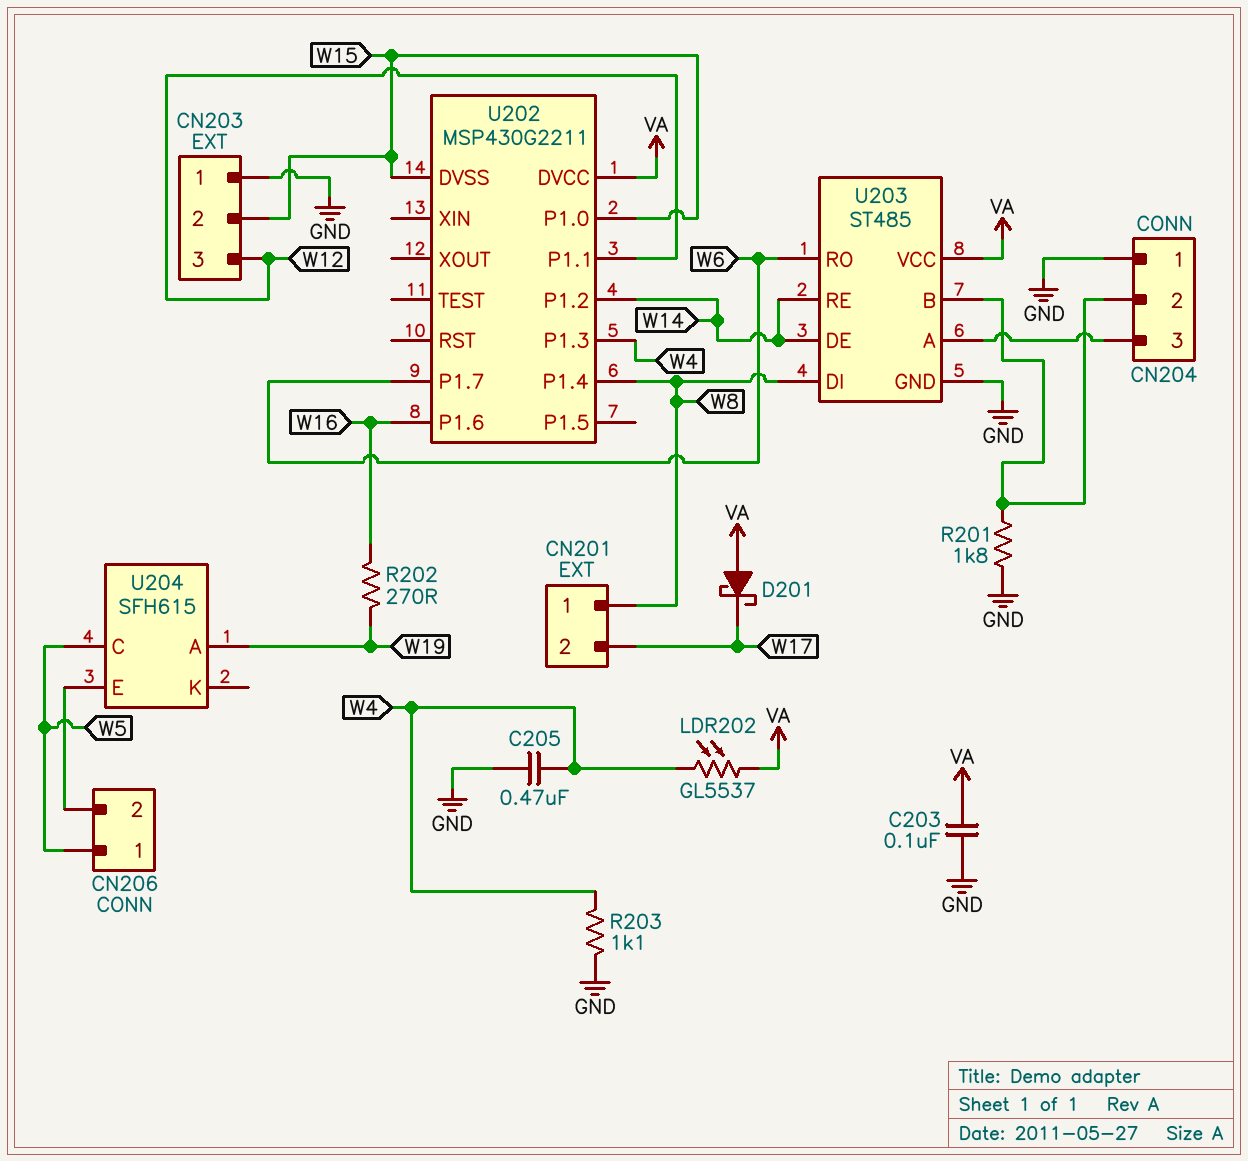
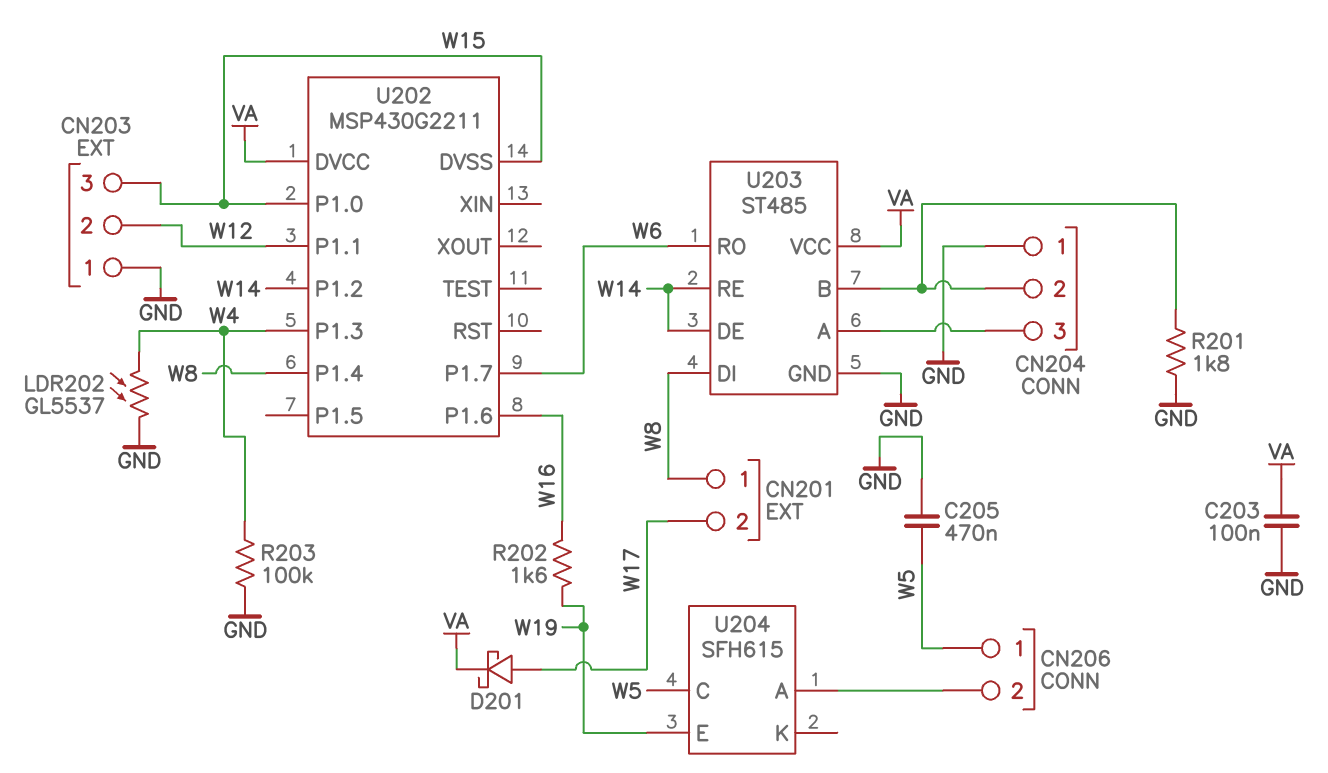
C205: 470nF (GND, W4) -> 470nF (GND, W5)
CN203 pin 2: W15 -> W12
CN203 pin 3: W12 -> W15
D201: schottky (A VA, K W17) -> schottky (A W17, K VA)
LDR202: GL5537 (VA, W4) -> GL5537 (GND, W4)
R202: 270 (W16, W19) -> 1.6k (W16, W19)
R203: 1.1k (GND, W4) -> 100k (GND, W4)
U204 pin A: W19 -> CN206/2
U204 pin E: CN206/2 -> W19

